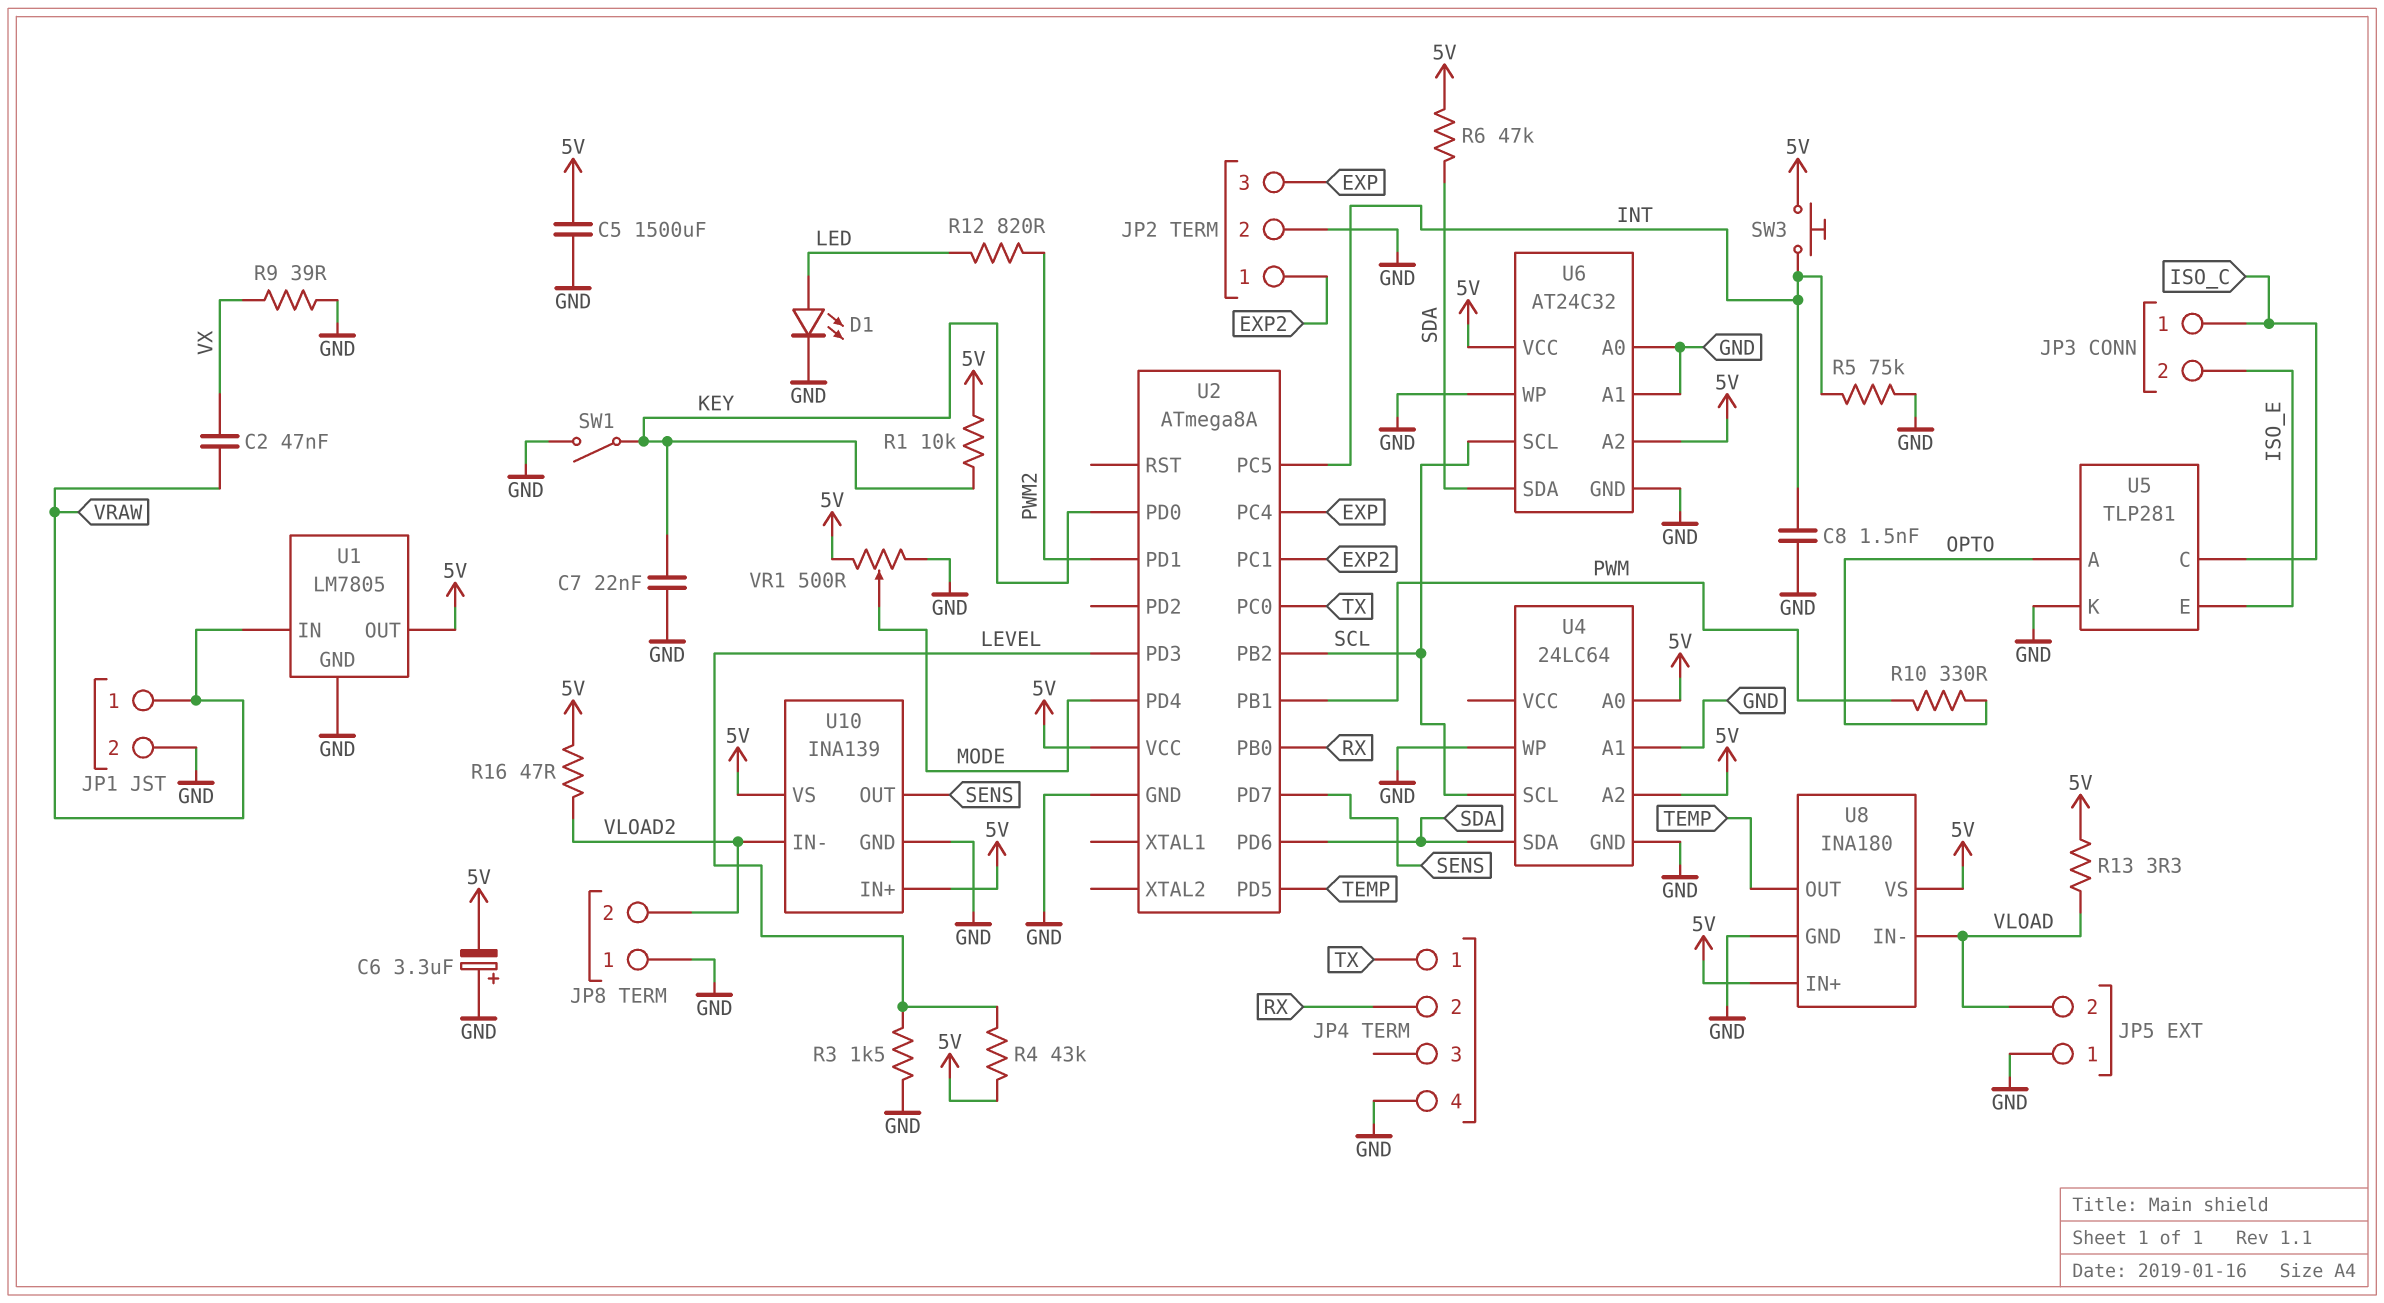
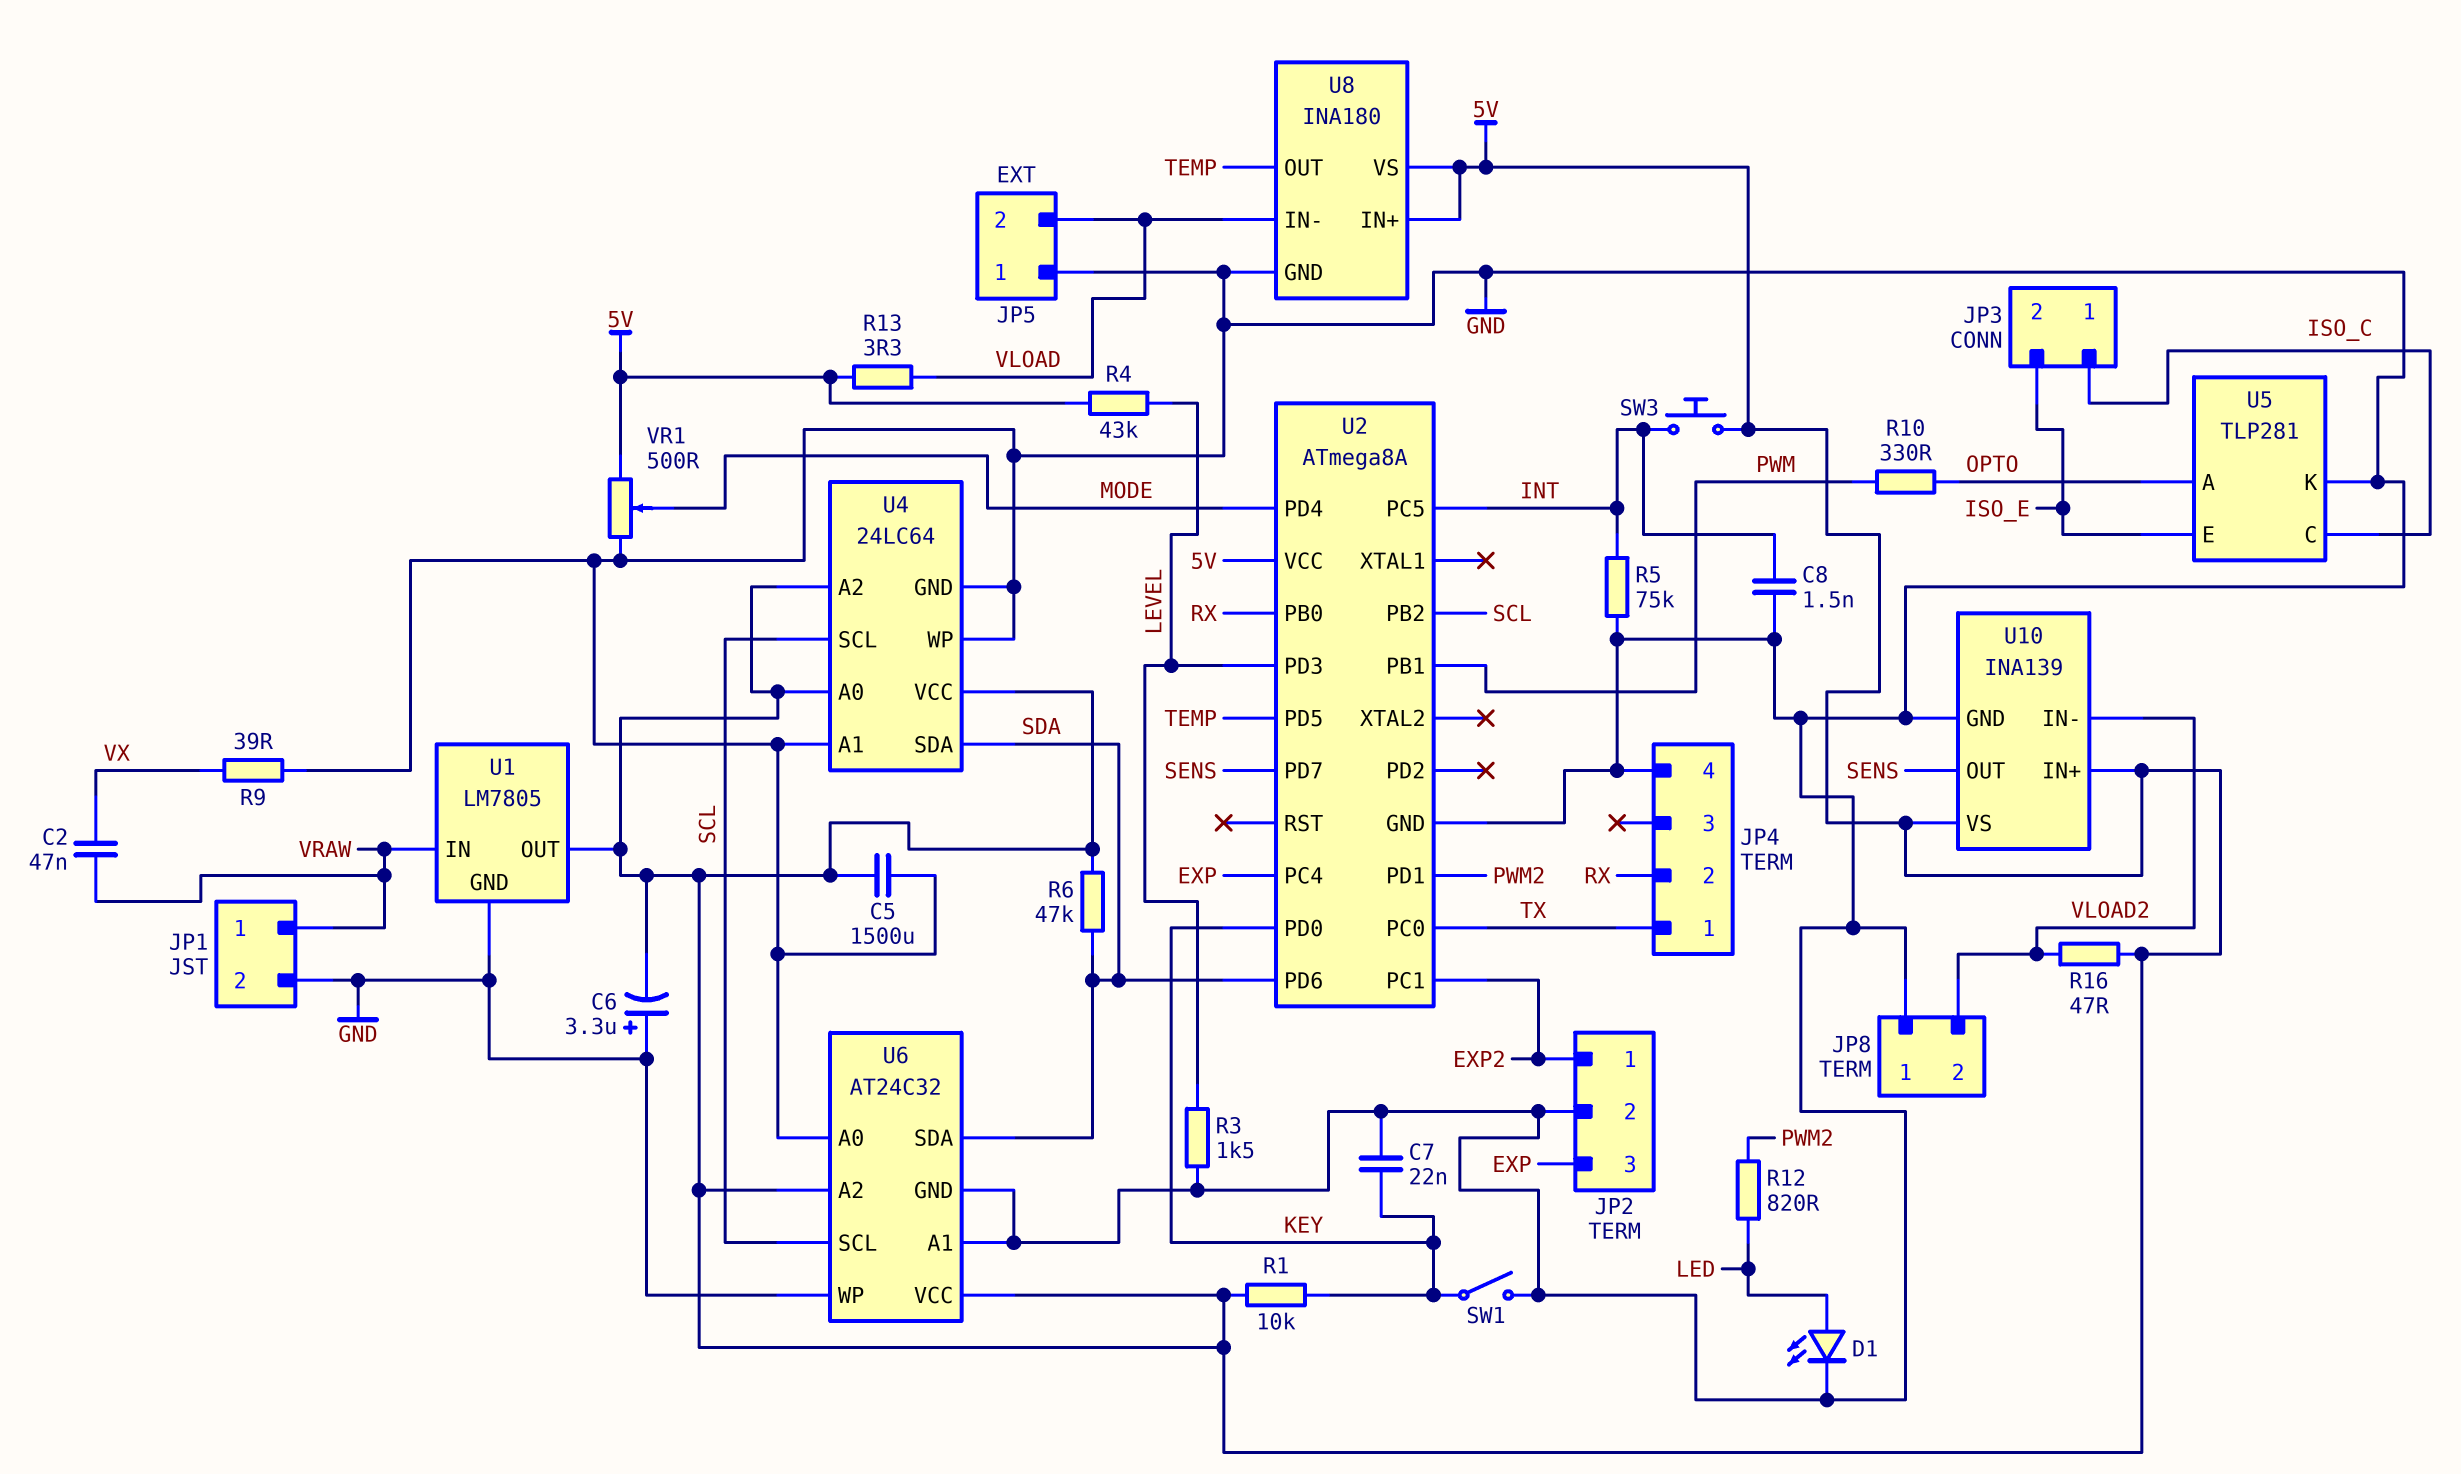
U4 pin VCC: none -> 5V

